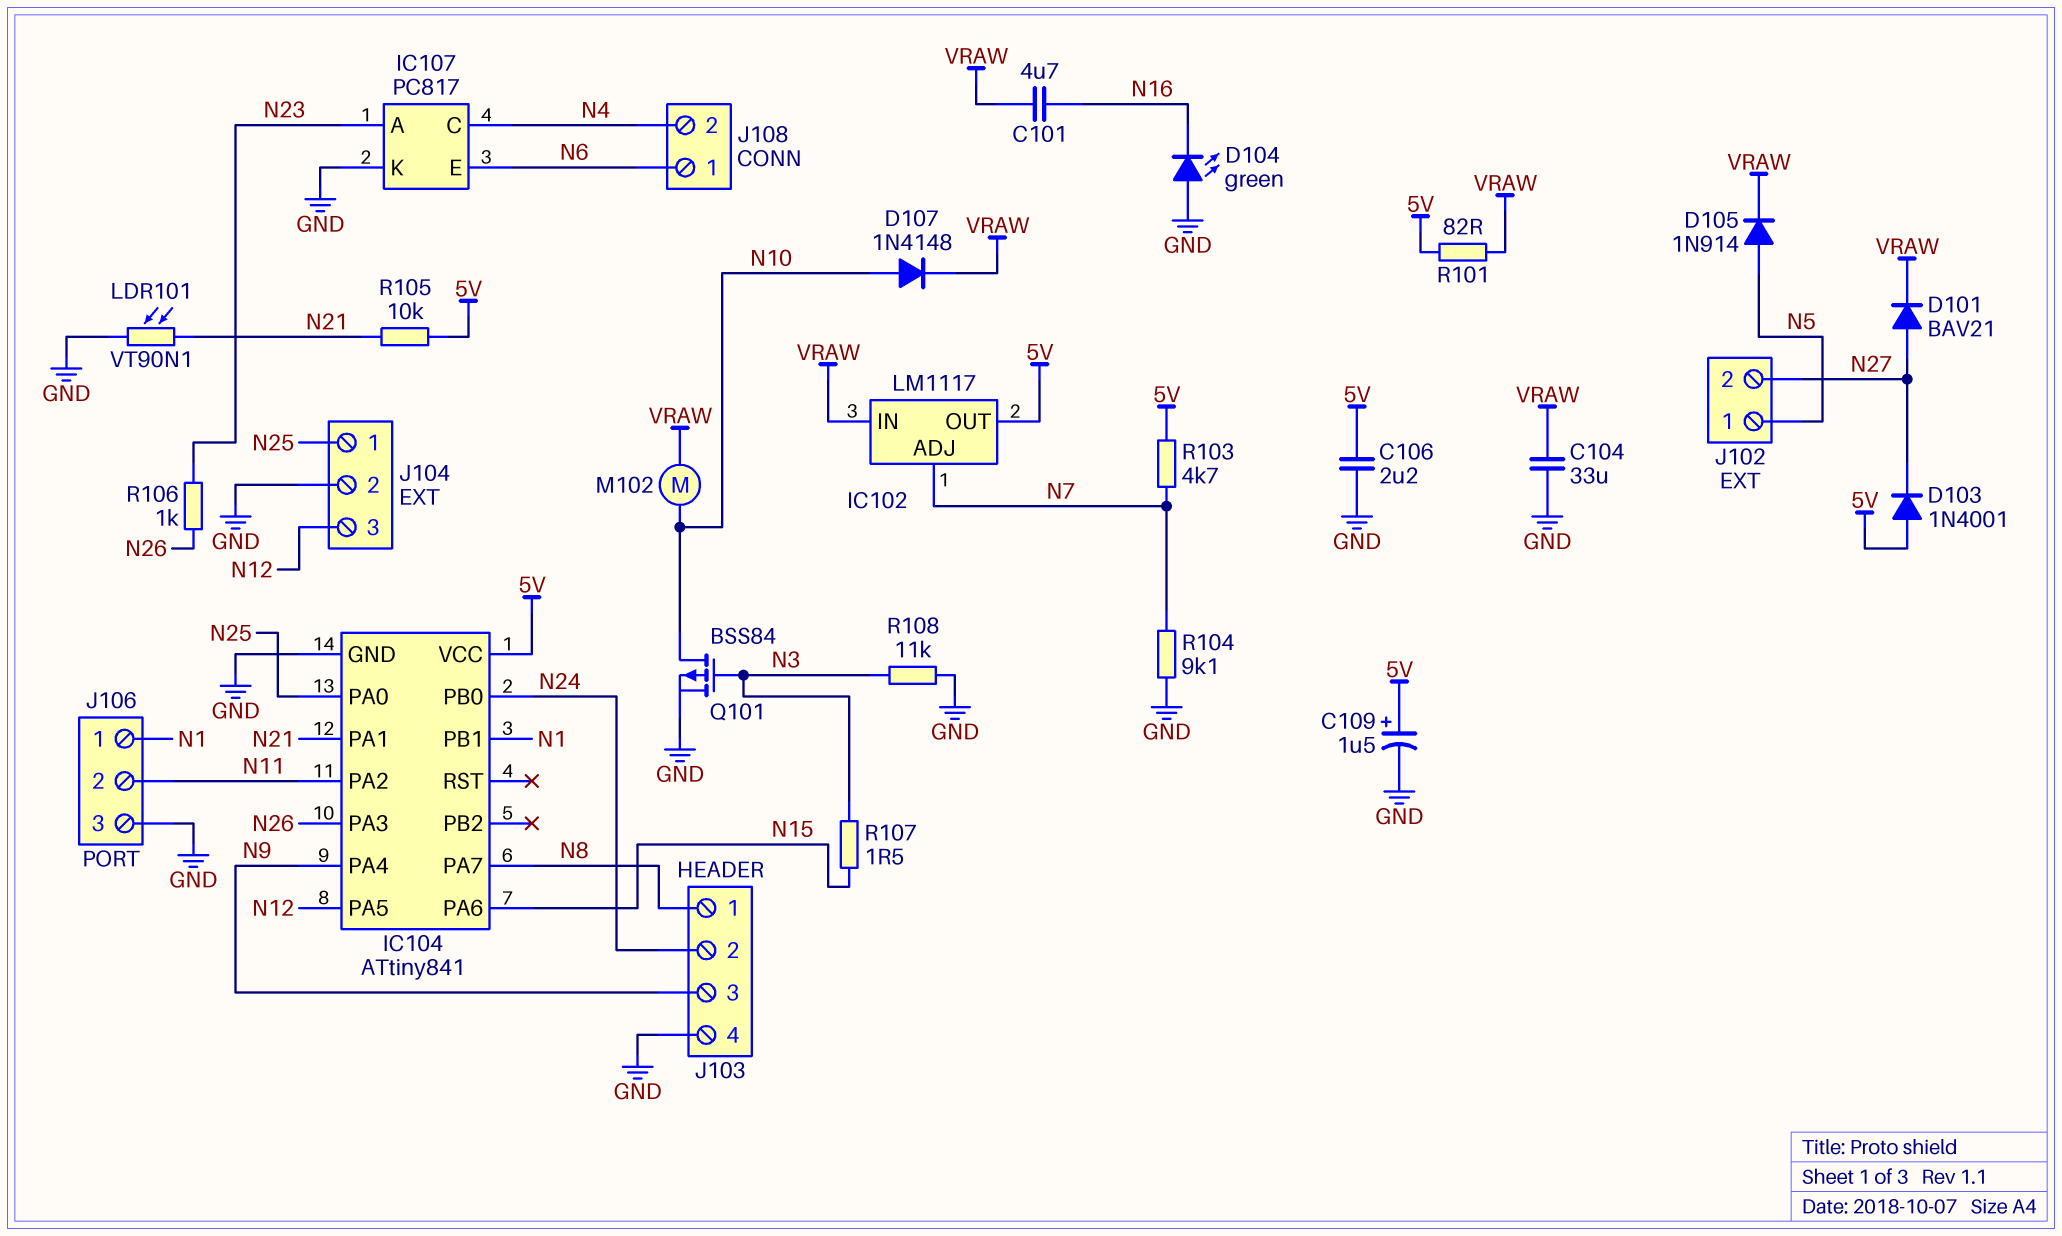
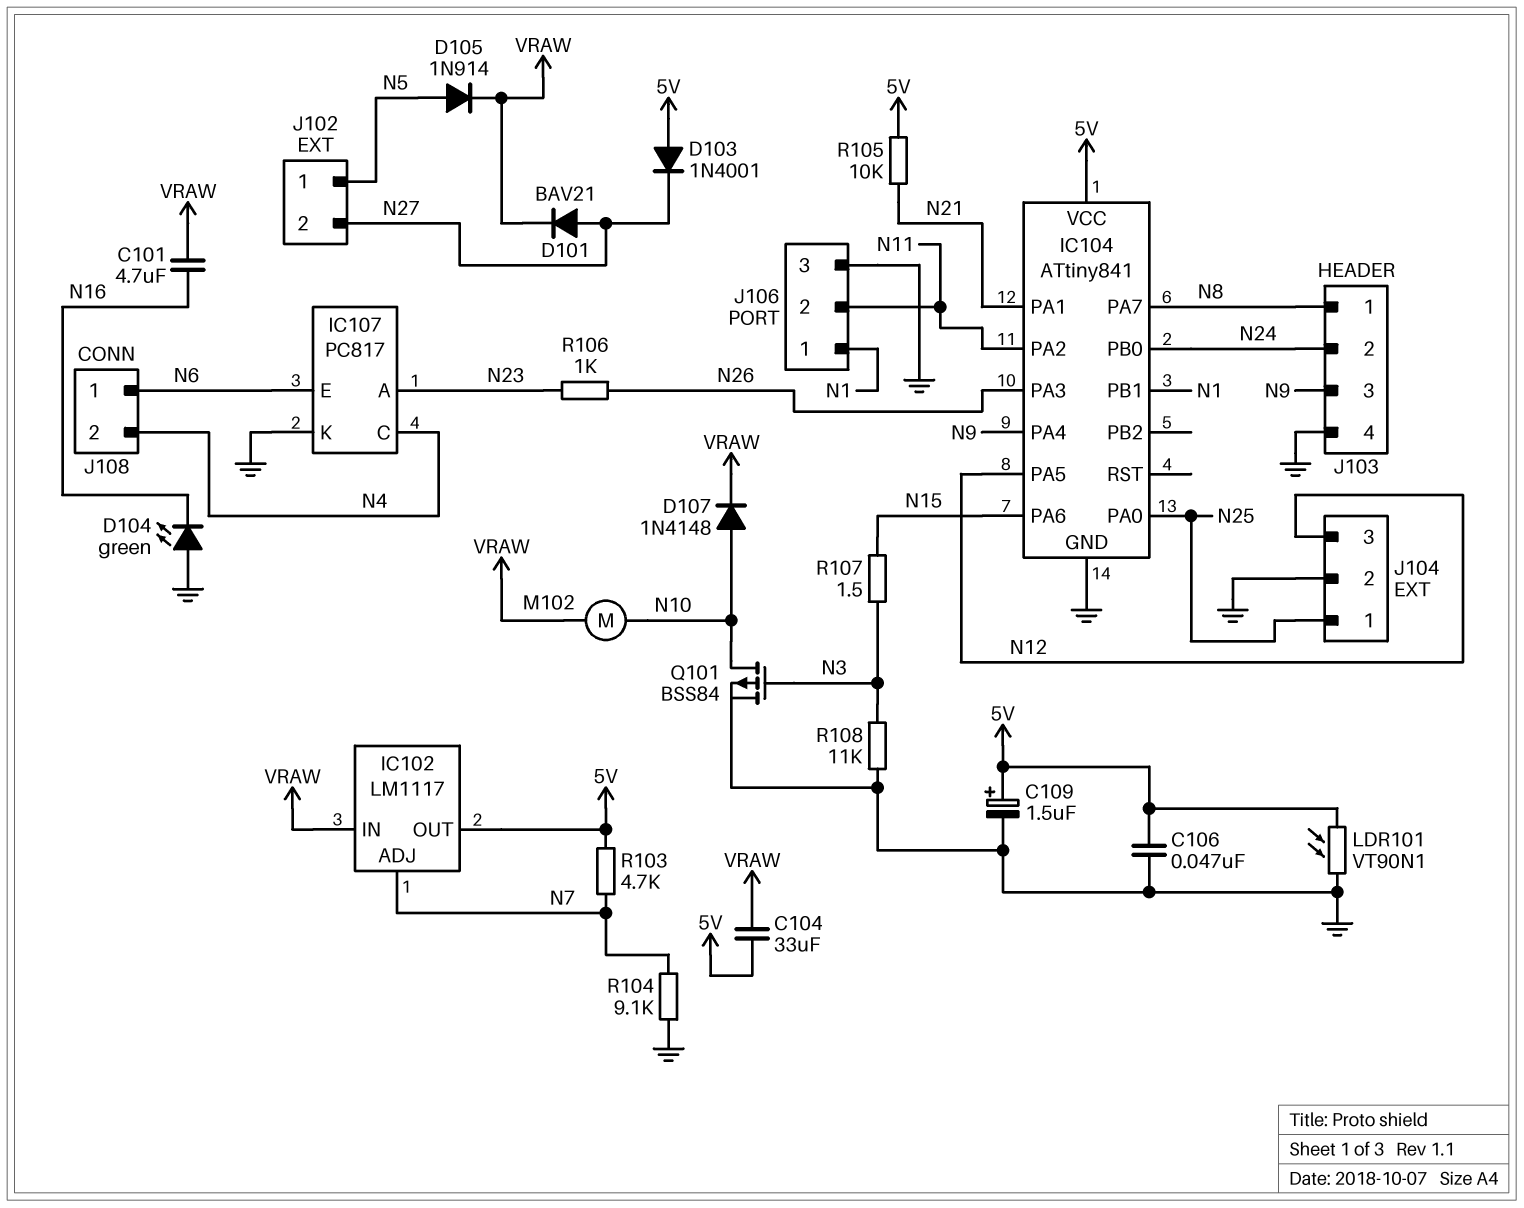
C104: 33uF (GND, VRAW) -> 33uF (5V, VRAW)
C106: 2.2uF (5V, GND) -> 47nF (5V, GND)
LDR101: VT90N1 (GND, N21) -> VT90N1 (5V, GND)
R101: 82 (5V, VRAW) -> none

